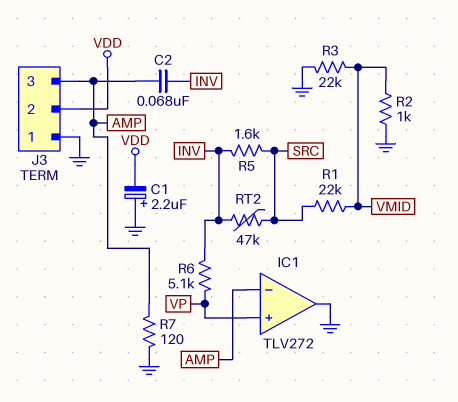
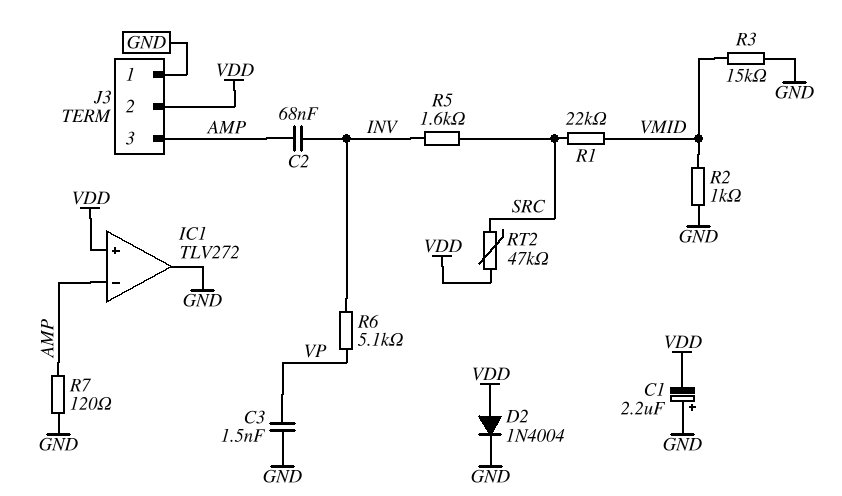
C3: none -> 1.5nF (GND, VP)
D2: none -> diode 1N4004 (A VDD, K GND)
IC1 pin in+: VP -> VDD
R3: 22k (GND, VMID) -> 15k (GND, VMID)
RT2: 47k (INV, SRC) -> 47k (SRC, VDD)

